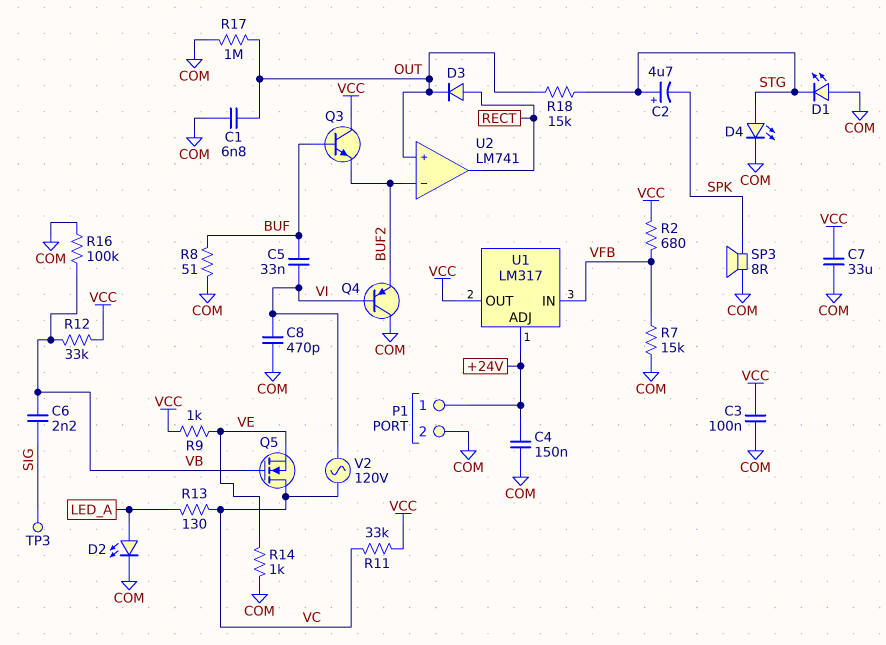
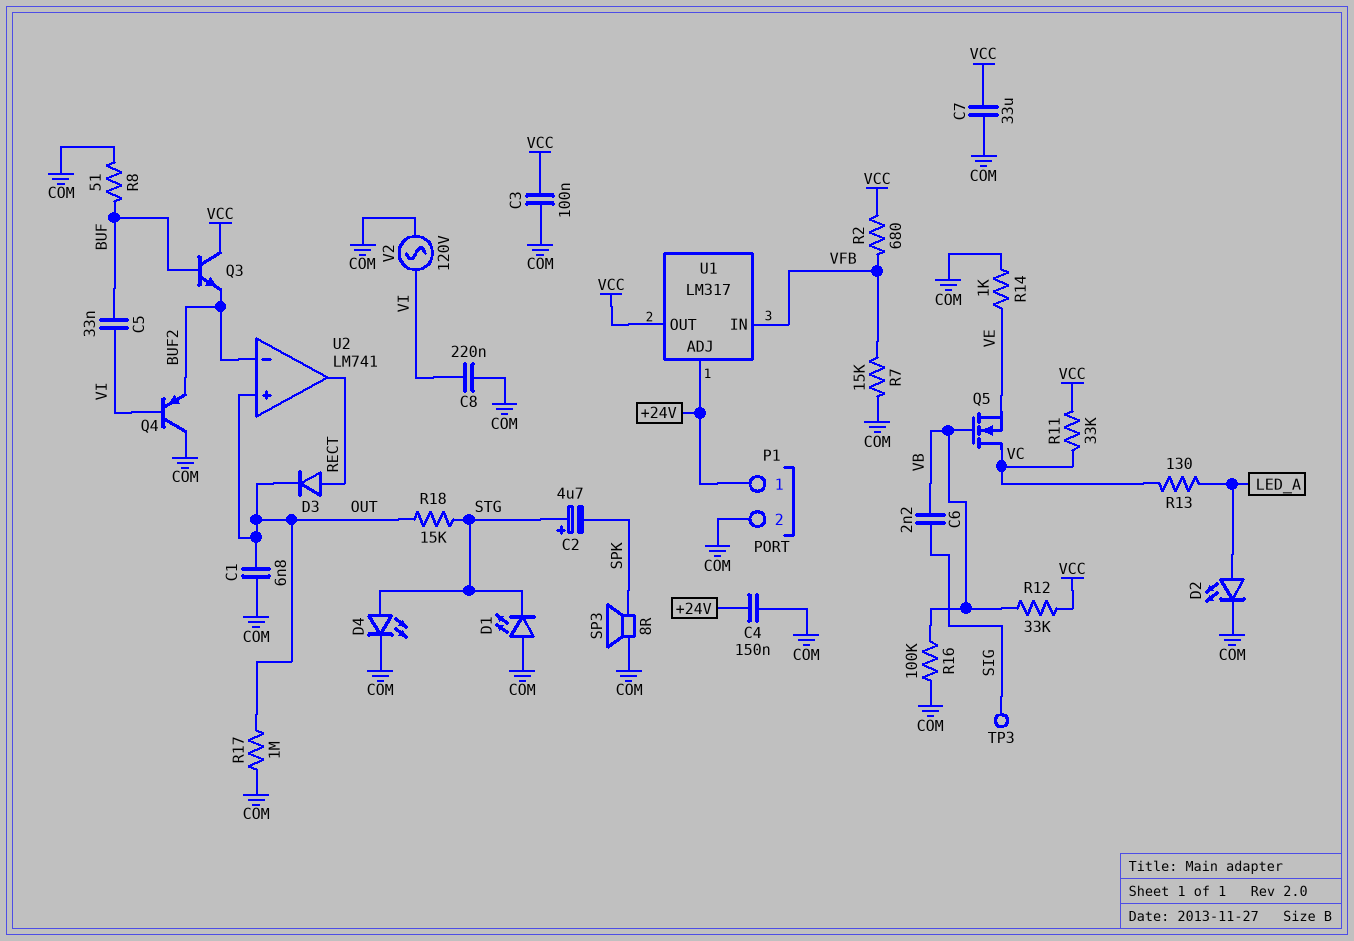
C8: 470pF (COM, VI) -> 220nF (COM, VI)
R9: 1k (VCC, VE) -> none
V2: AC 120V (VC, VI) -> AC 120V (COM, VI)

